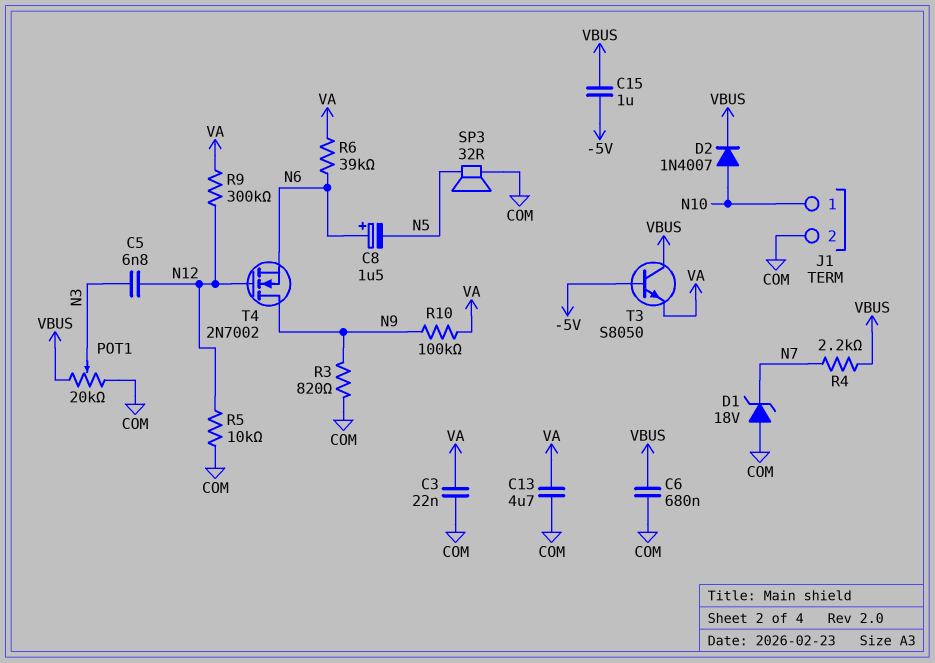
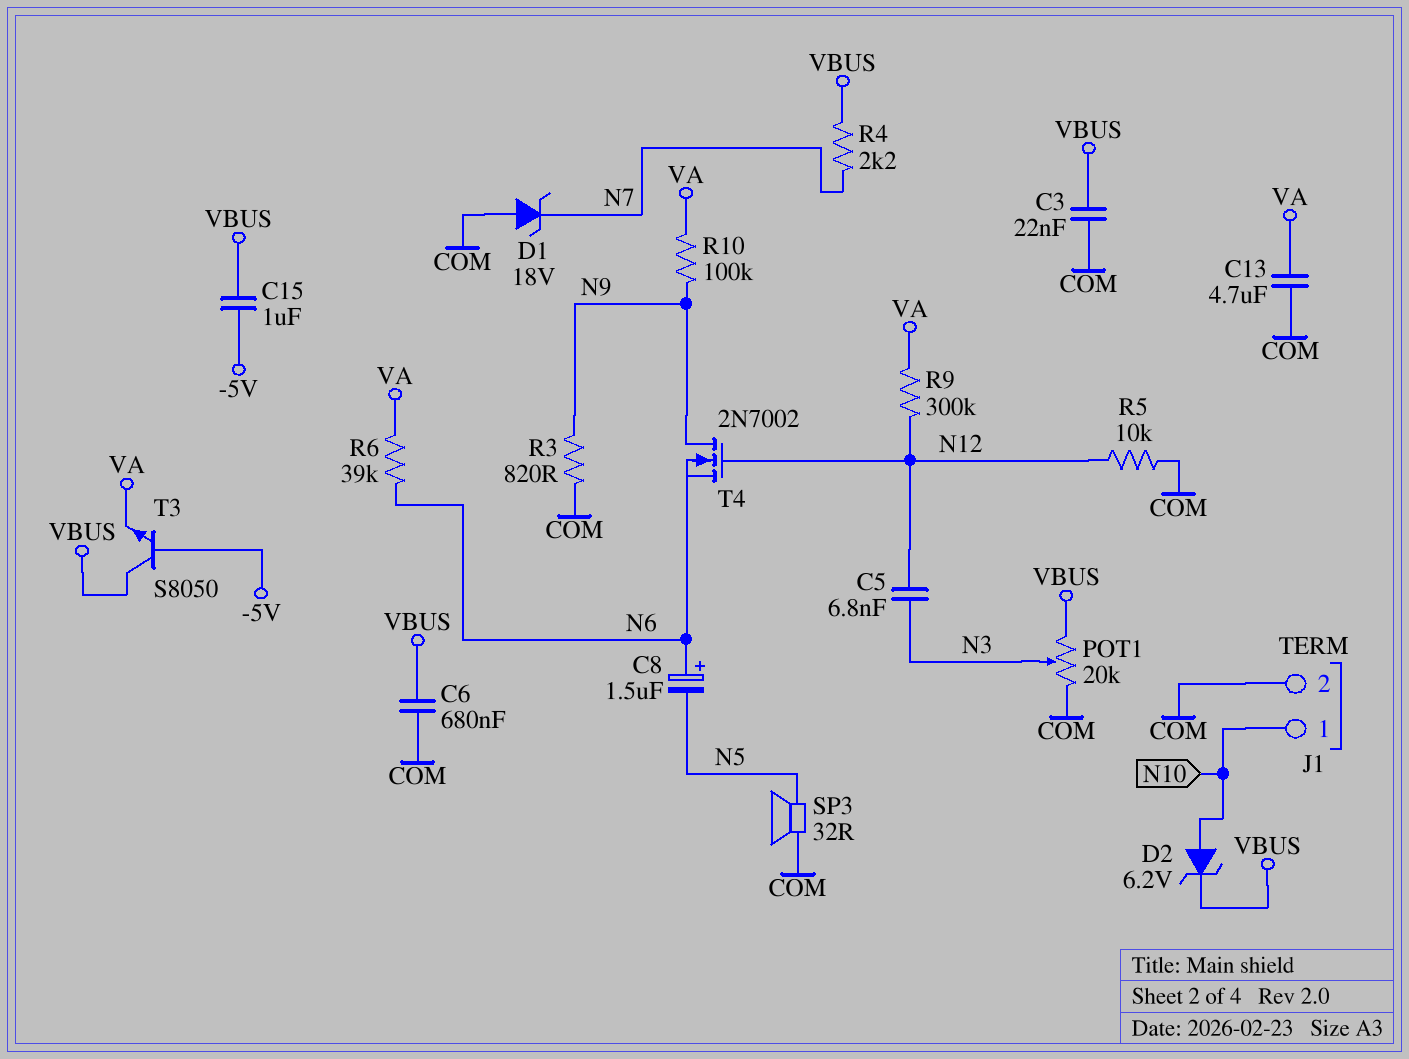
C3: 22nF (COM, VA) -> 22nF (COM, VBUS)
D2: diode 1N4007 (A N10, K VBUS) -> zener 6.2V (A N10, K VBUS)

